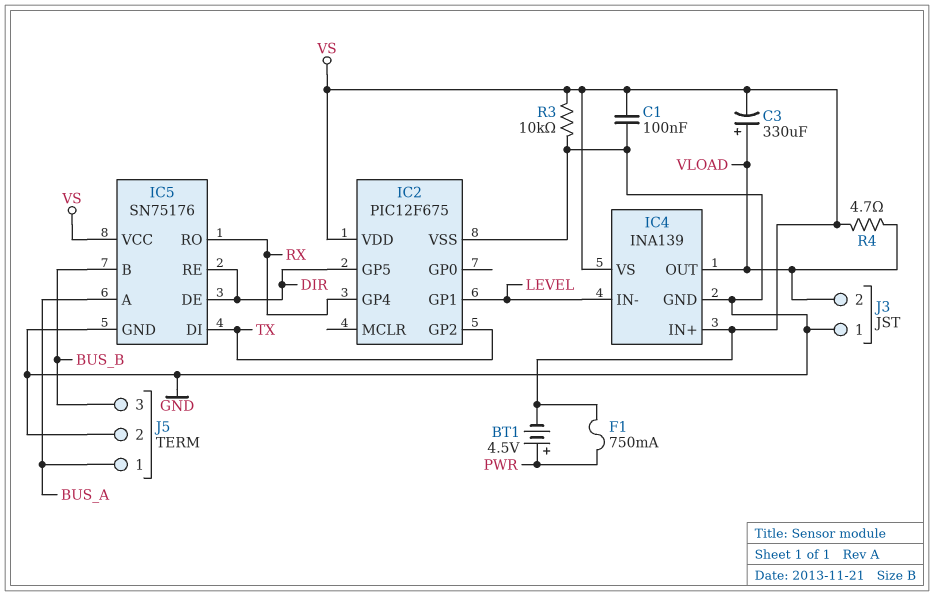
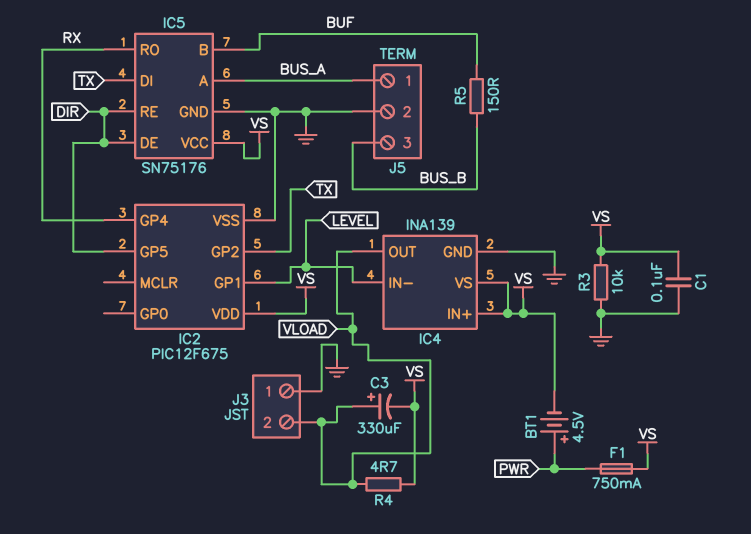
IC5 pin B: BUS_B -> BUF
R5: none -> 150 (BUF, BUS_B)

